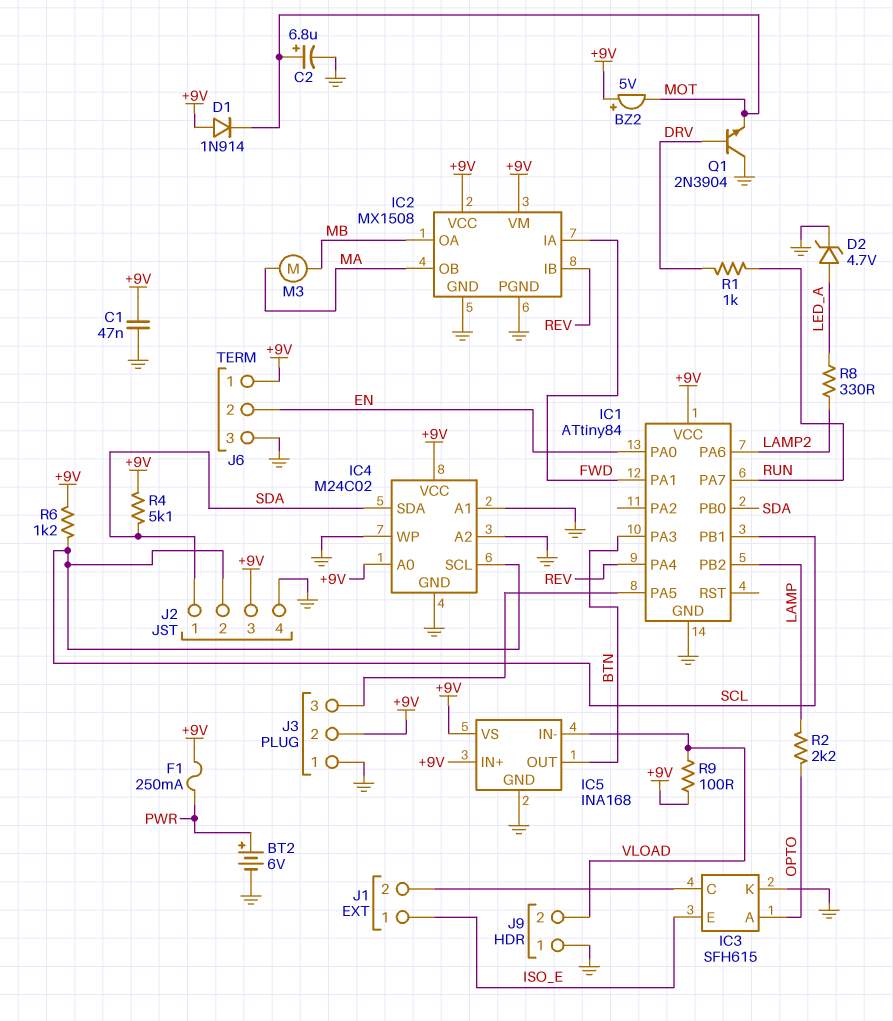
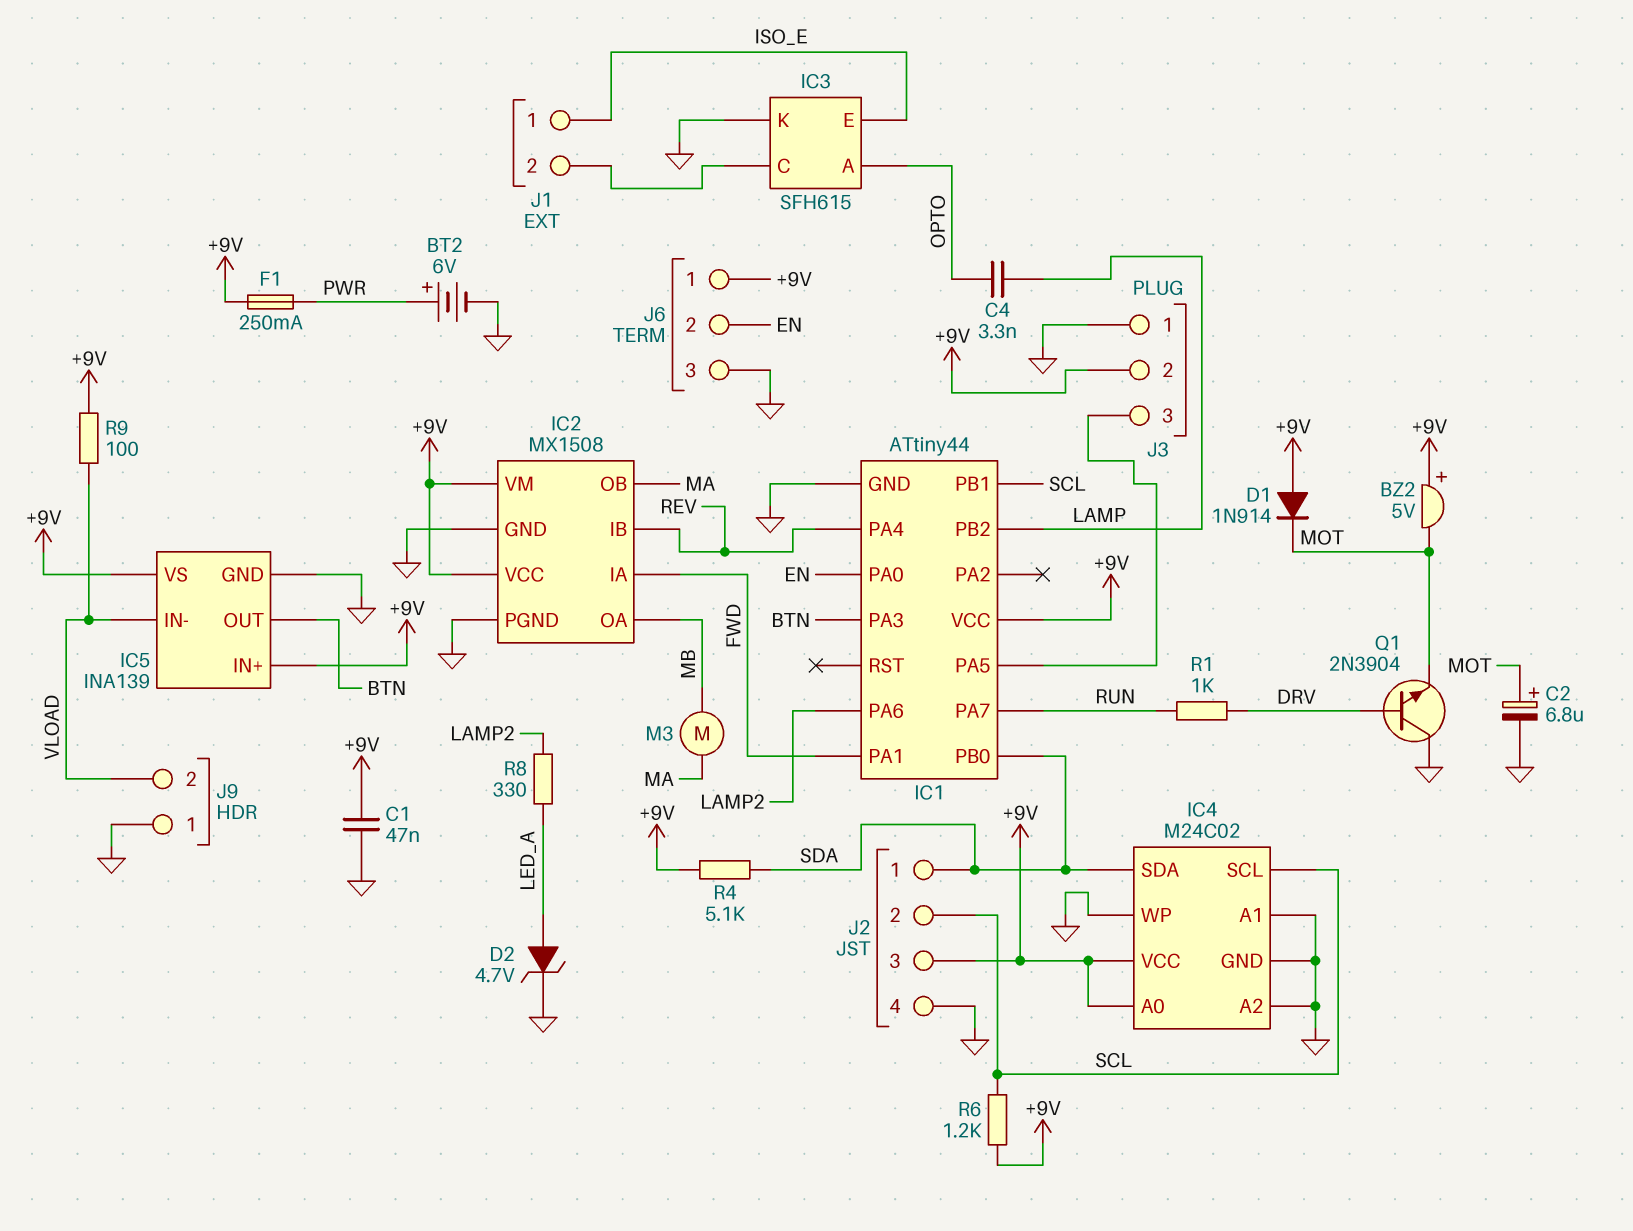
C4: none -> 3.3nF (LAMP, OPTO)
IC1: ATtiny84 -> ATtiny44
IC5: INA168 -> INA139
R2: 2.2k (LAMP, OPTO) -> none

